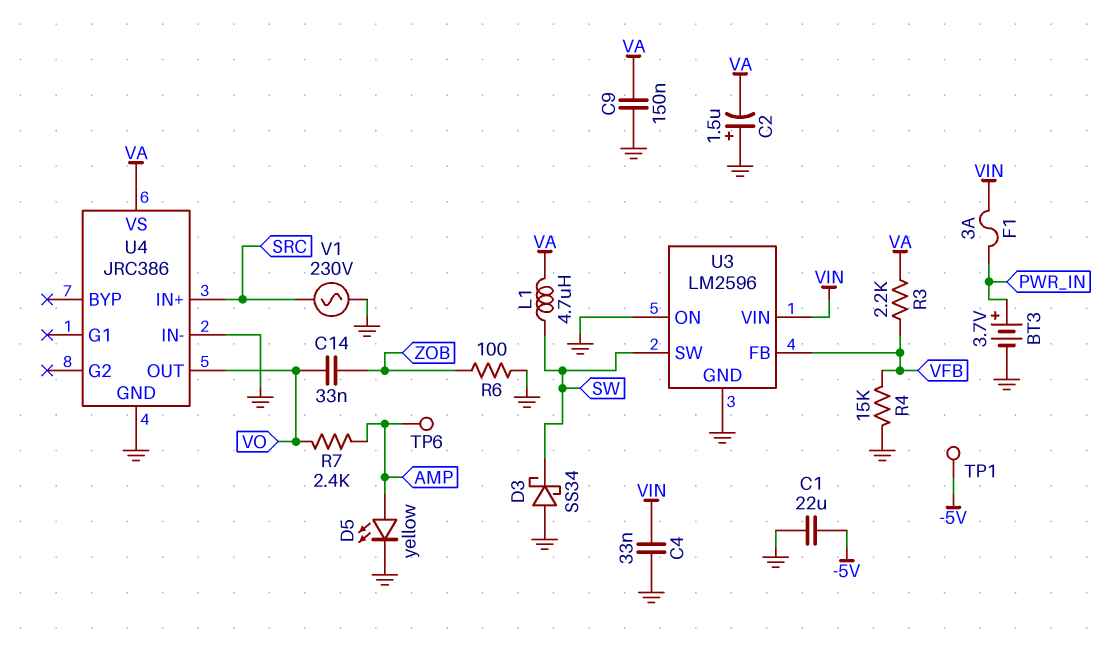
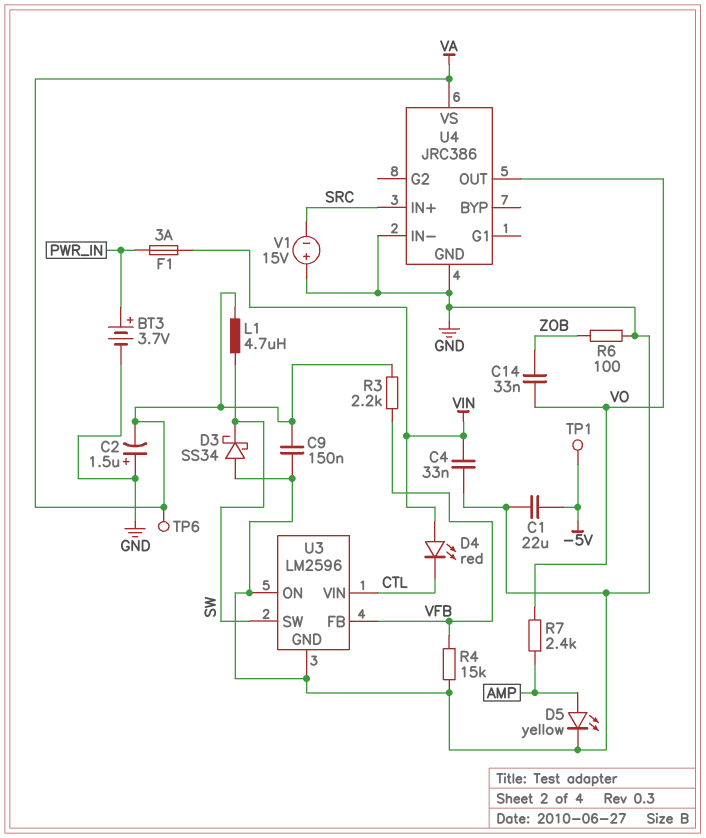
D4: none -> LED red (A VIN, K CTL)
TP6: test point (AMP) -> test point (VA)
U3 pin VIN: VIN -> CTL
V1: AC 230V (GND, SRC) -> 15V (plus GND, minus SRC)

